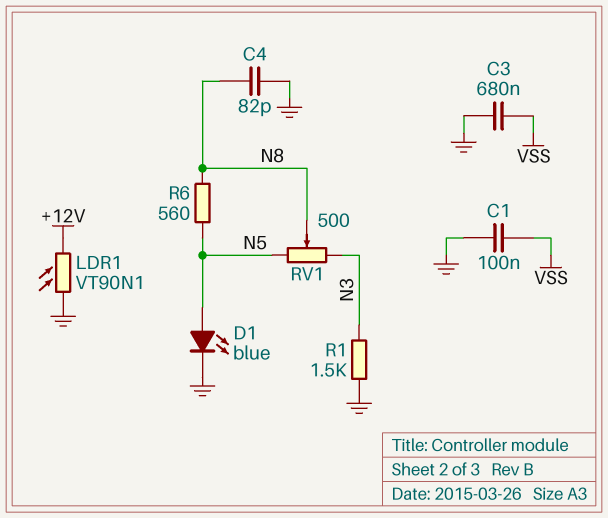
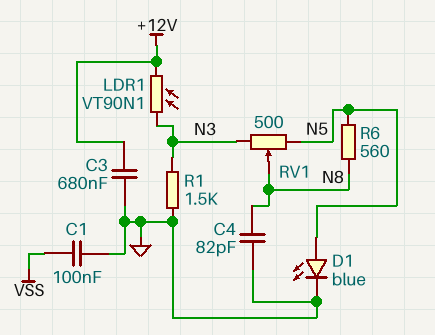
C3: 680nF (GND, VSS) -> 680nF (+12V, GND)
LDR1: VT90N1 (+12V, GND) -> VT90N1 (+12V, N3)

